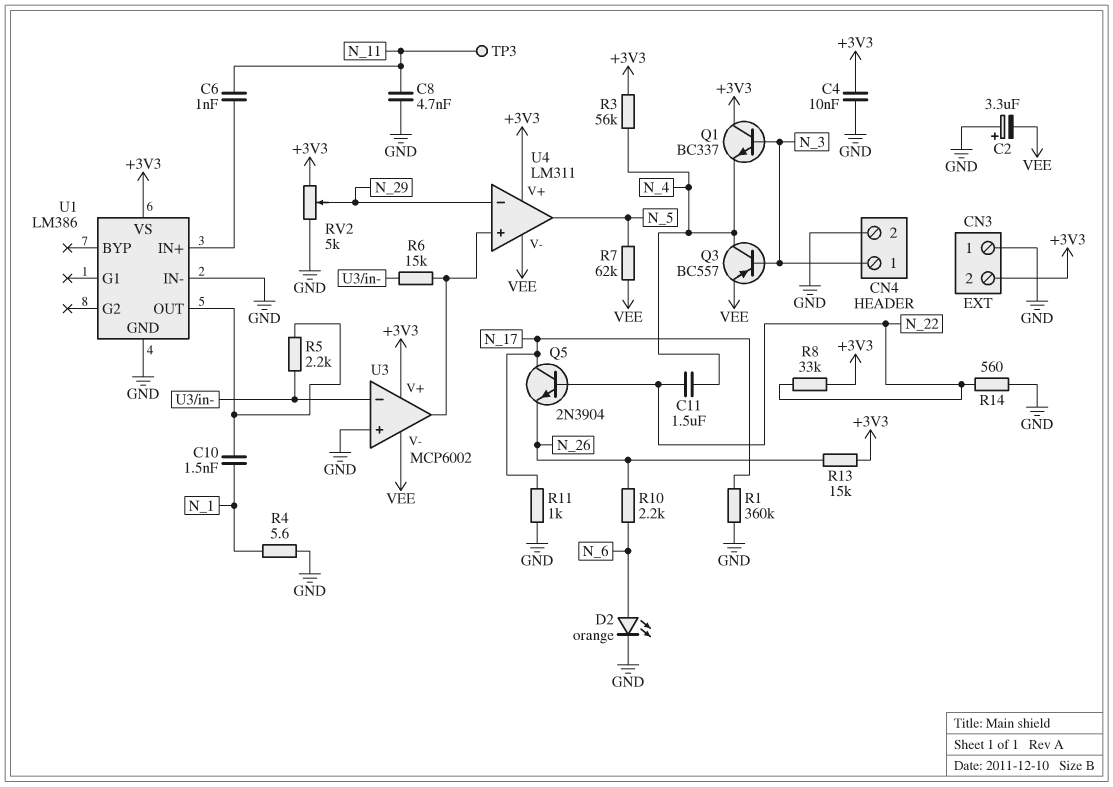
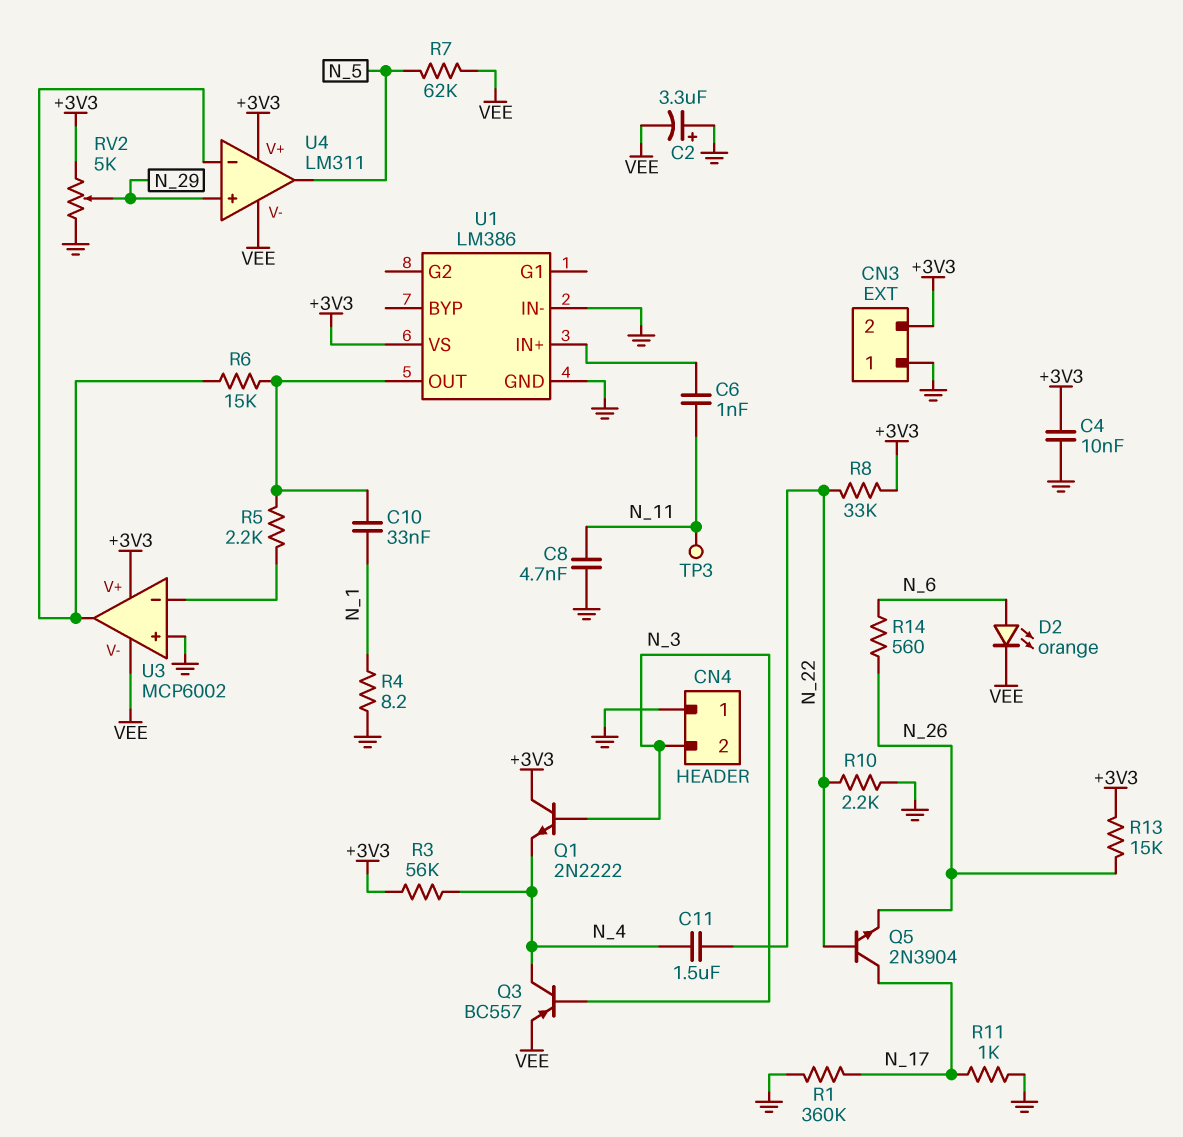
C10: 1.5nF (N_1, U1/OUT) -> 33nF (N_1, U1/OUT)
CN4 pin 1: N_3 -> GND
CN4 pin 2: GND -> N_3
D2: LED orange (A N_6, K GND) -> LED orange (A N_6, K VEE)
Q1: NPN BC337 (B N_3, C +3V3, E N_4) -> NPN 2N2222 (B N_3, C +3V3, E N_4)
R4: 5.6 (GND, N_1) -> 8.2 (GND, N_1)
R6: 15k (U3/in-, U3/out) -> 15k (U1/OUT, U3/out)
R10: 2.2k (N_6, N_26) -> 2.2k (GND, N_22)
R14: 560 (GND, N_22) -> 560 (N_6, N_26)
U4 pin in+: U3/out -> N_29
U4 pin in-: N_29 -> U3/out

